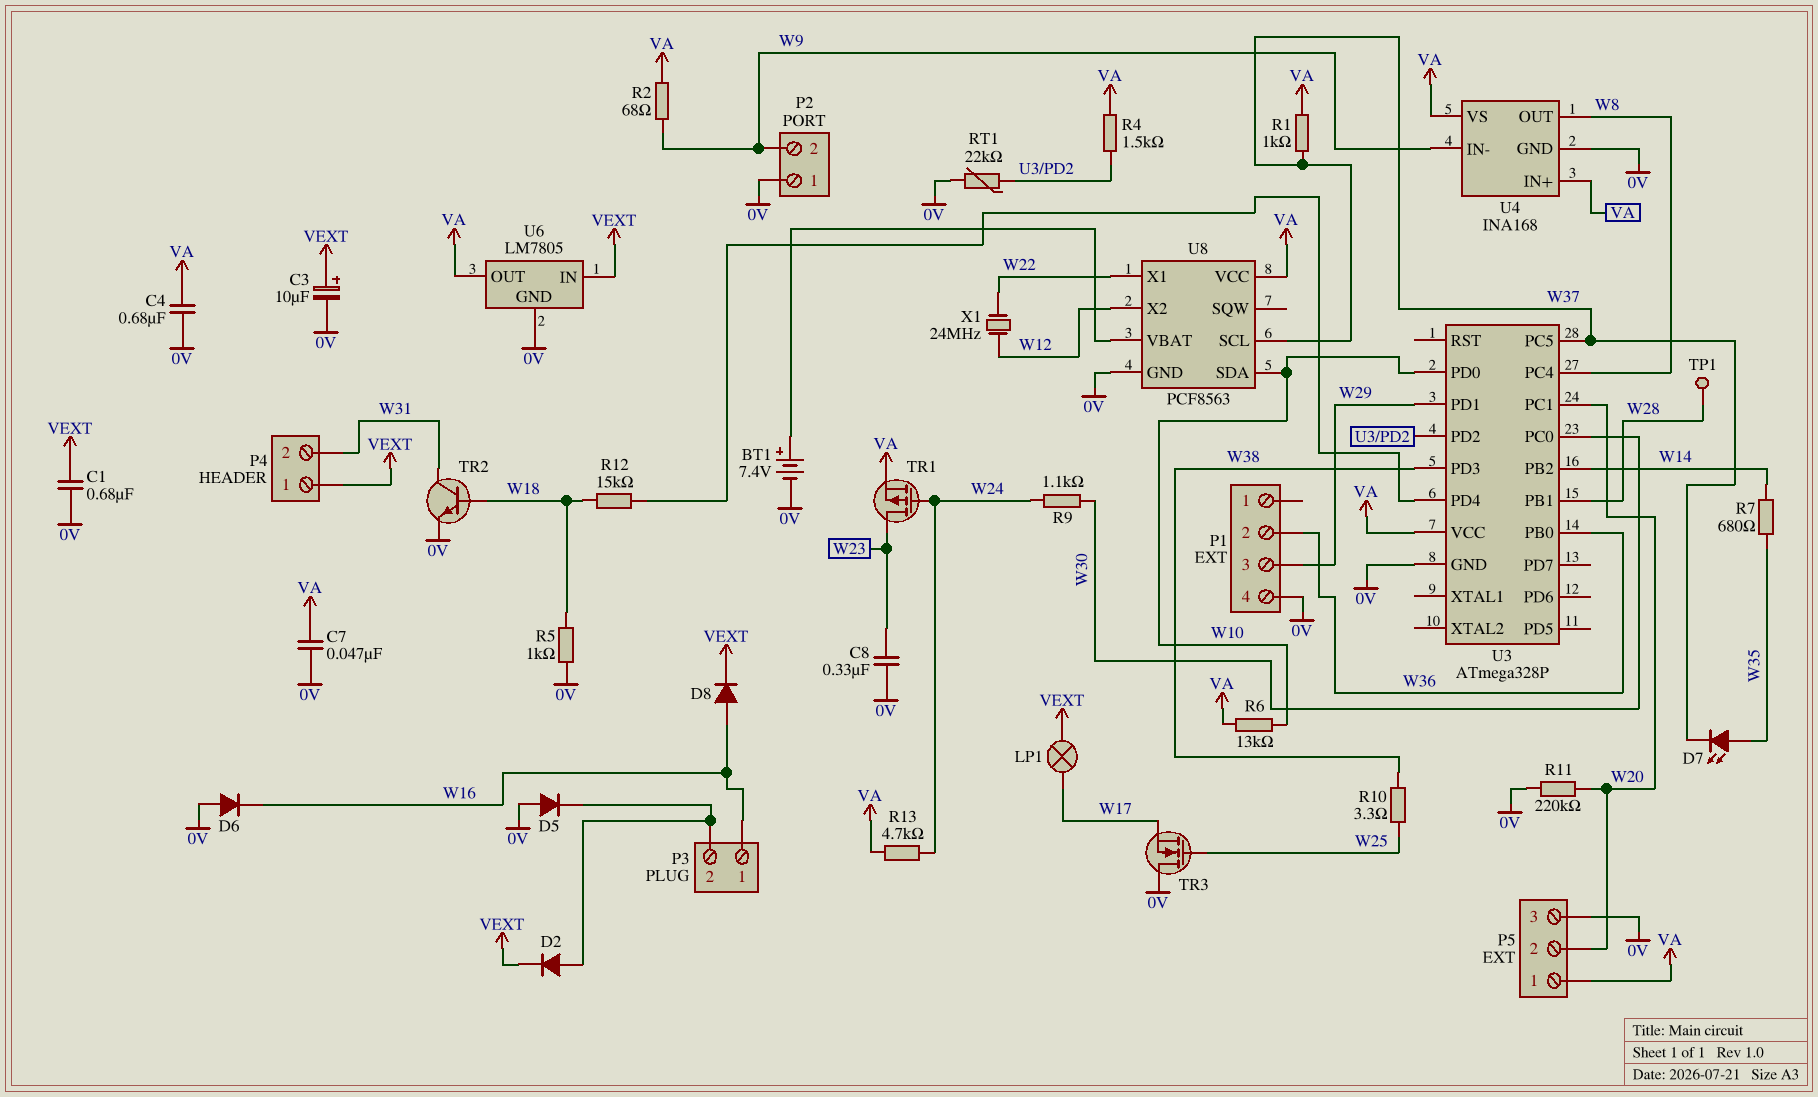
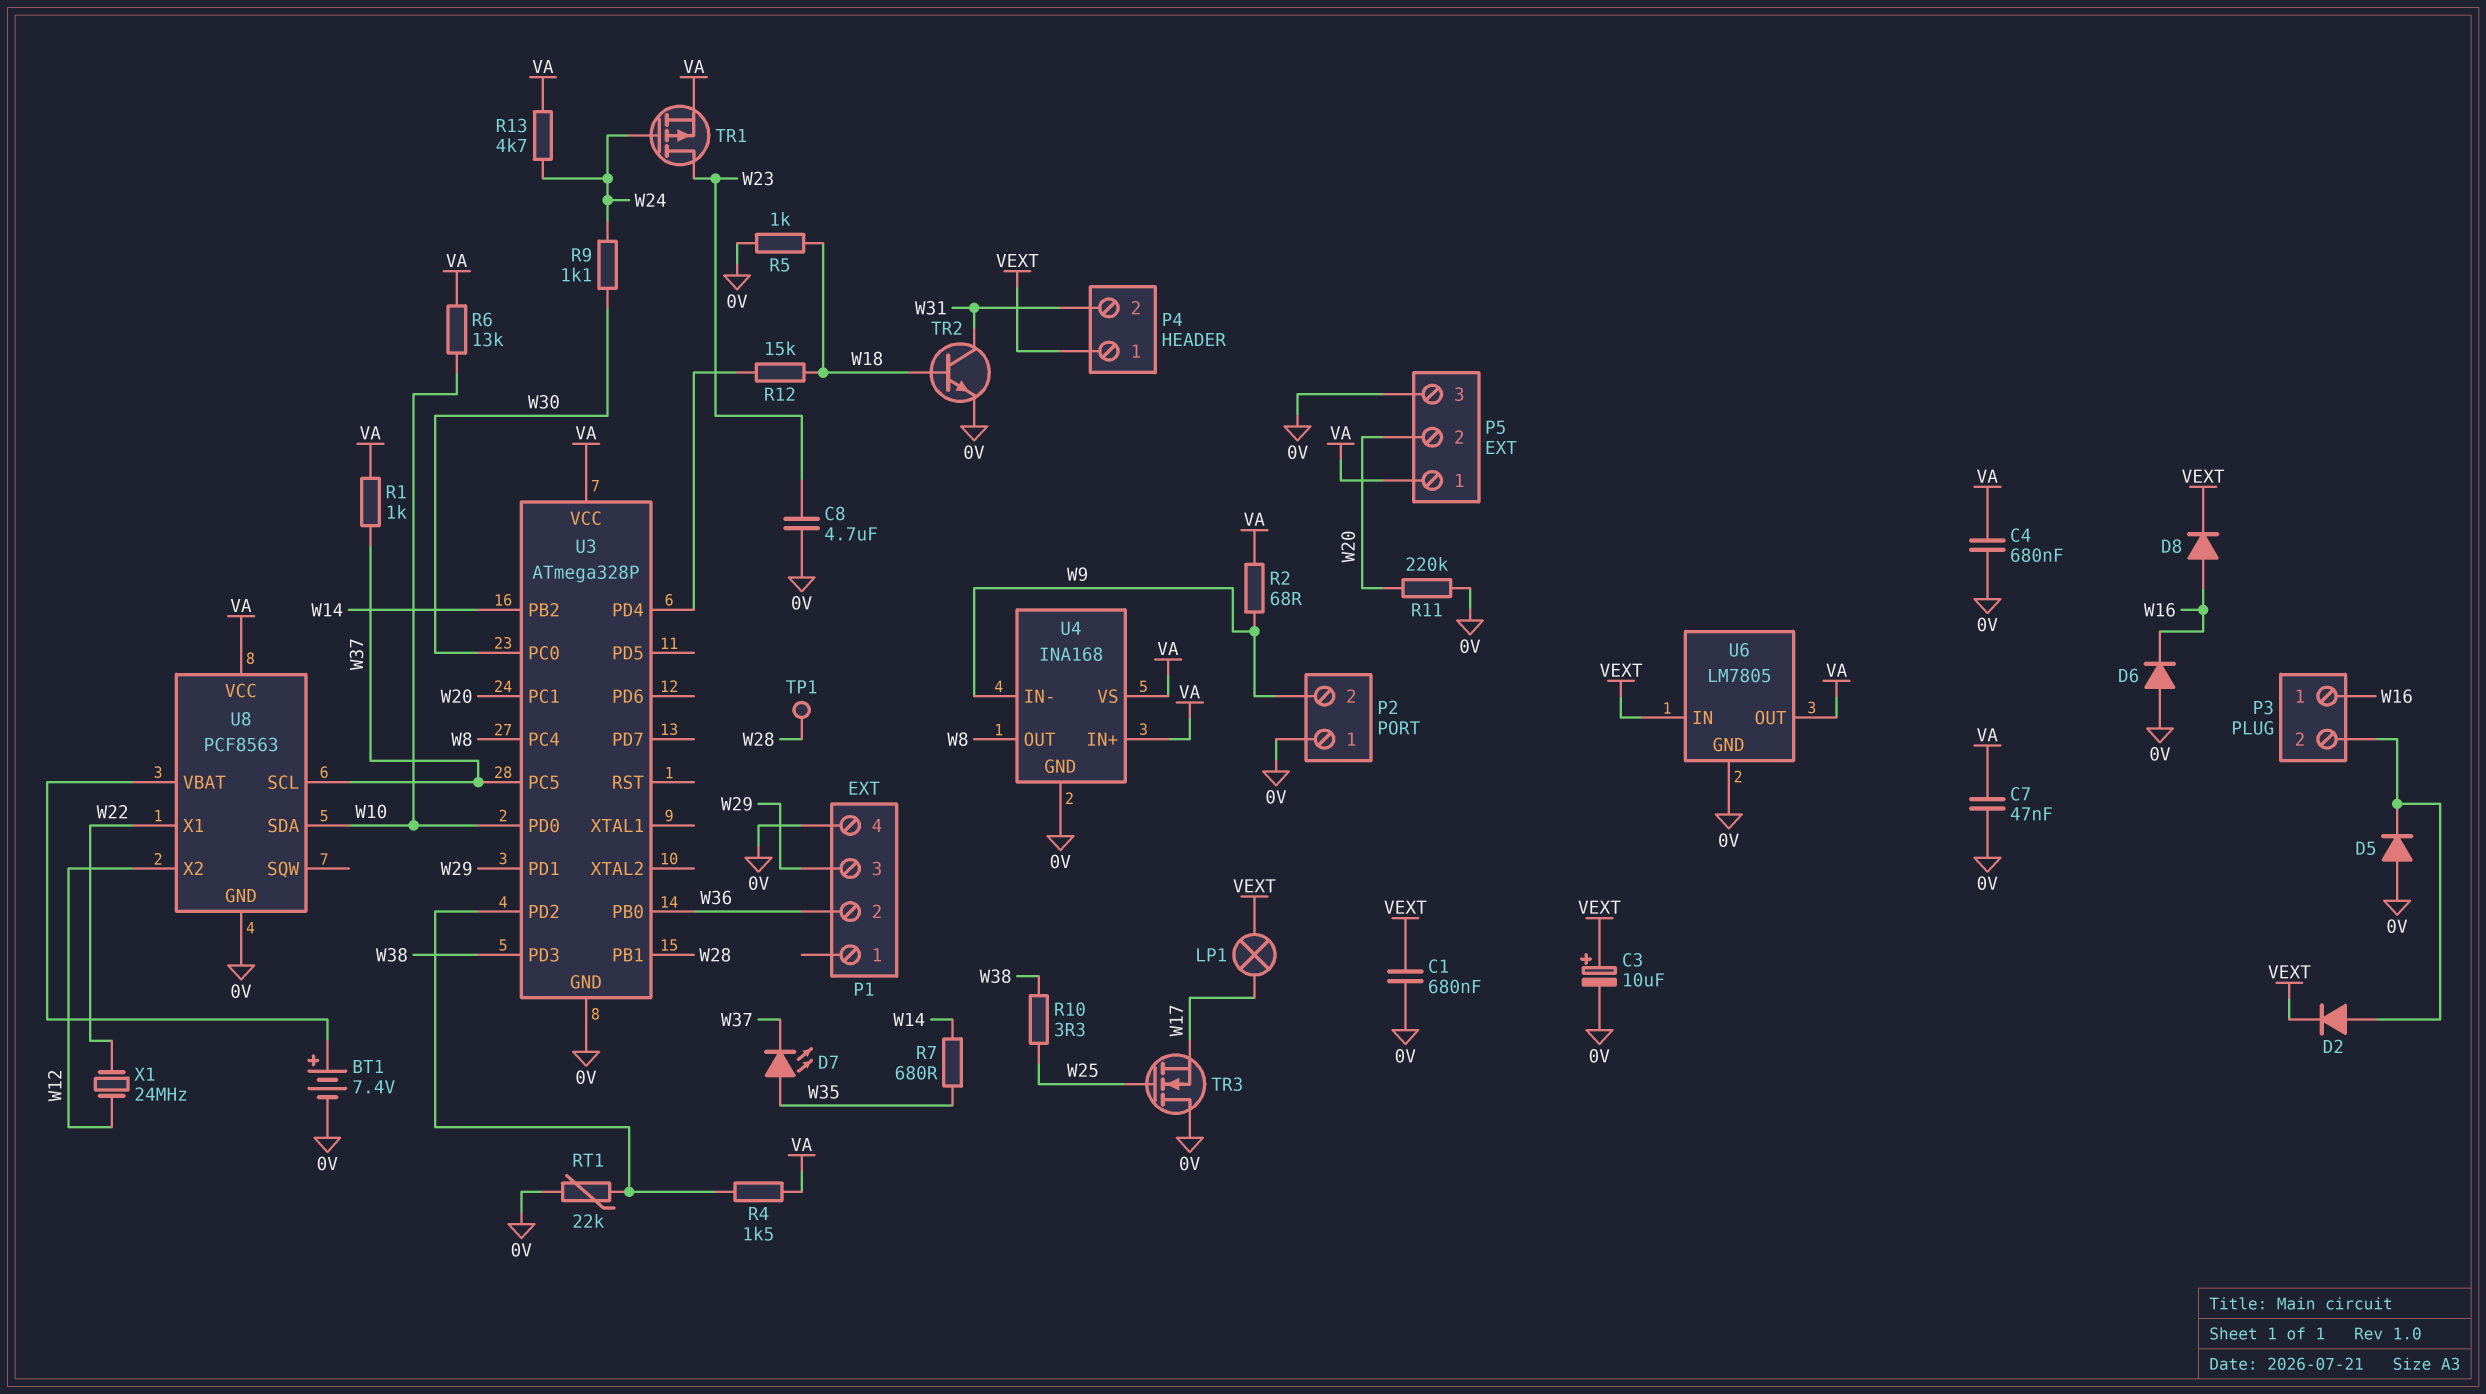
C8: 330nF (0V, W23) -> 4.7uF (0V, W23)

